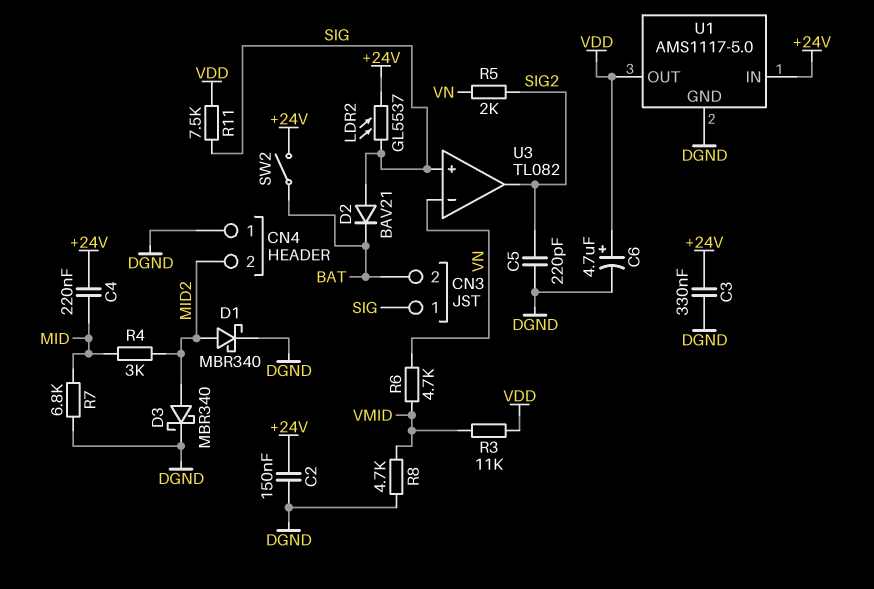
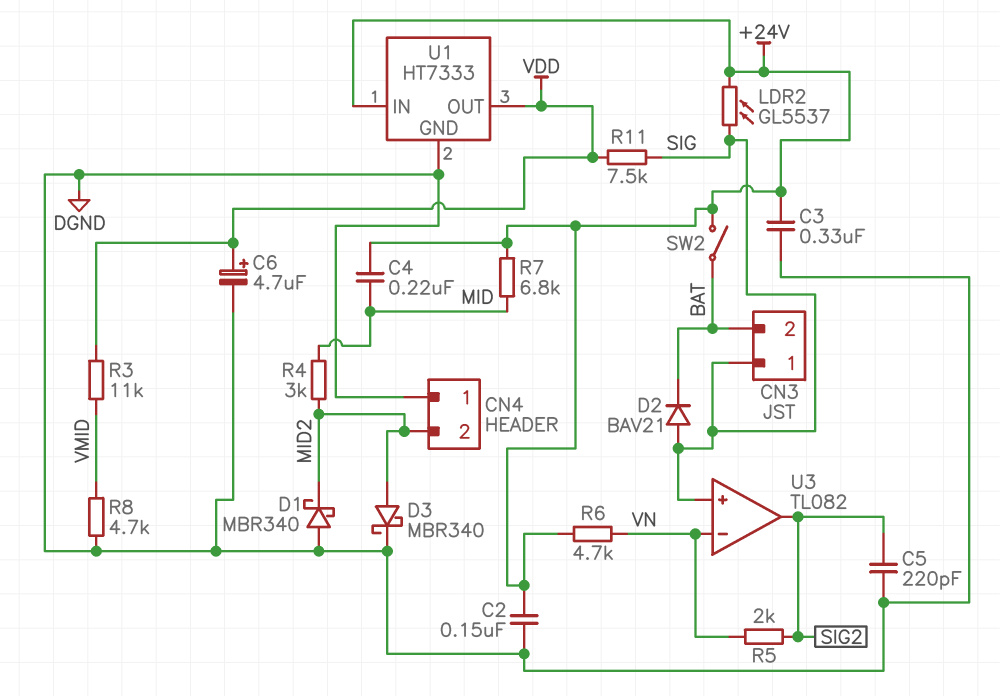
D1: schottky MBR340 (A MID2, K DGND) -> schottky MBR340 (A DGND, K MID2)
R6: 4.7k (VMID, VN) -> 4.7k (+24V, VN)
R7: 6.8k (DGND, MID) -> 6.8k (+24V, MID)
U1: AMS1117-5.0 -> HT7333

